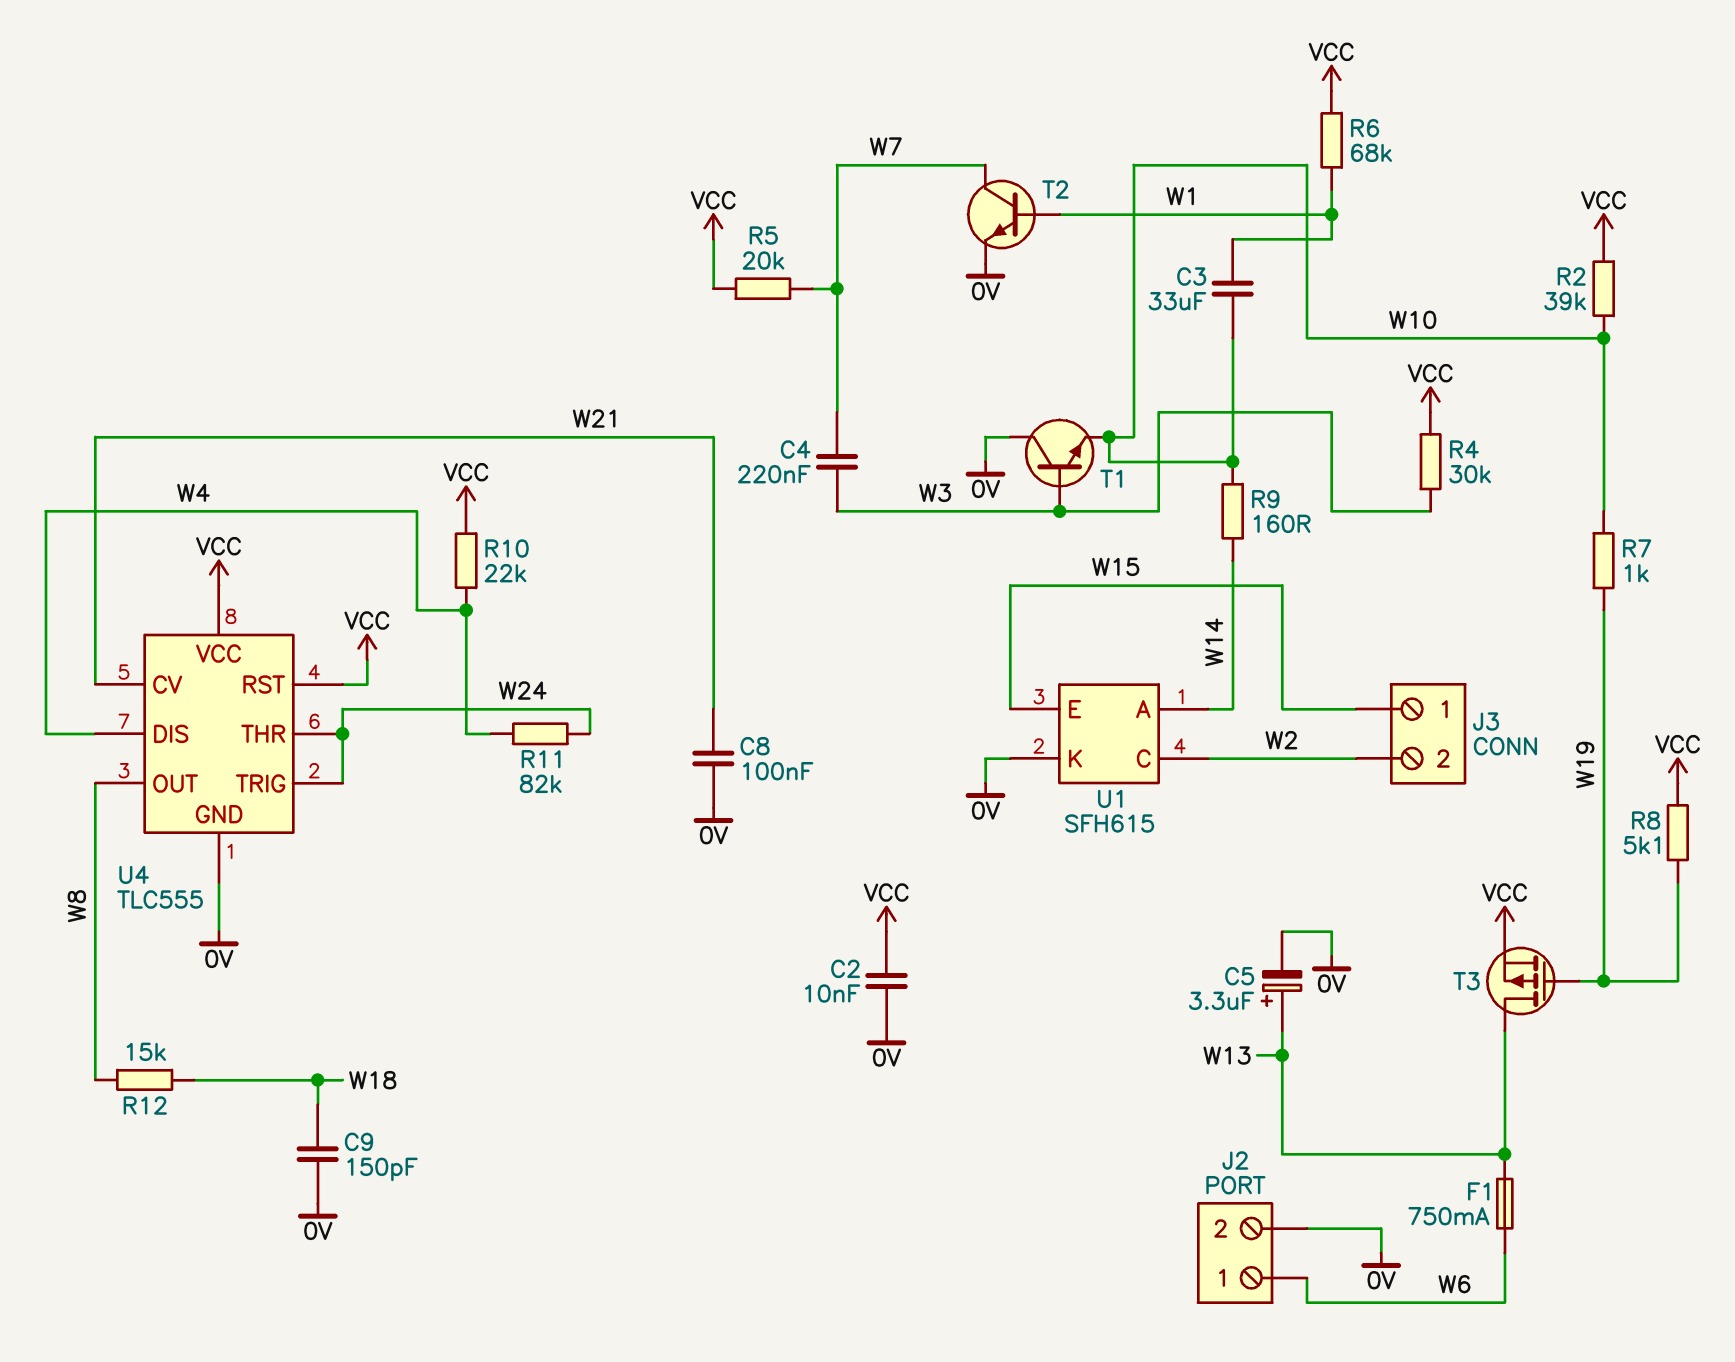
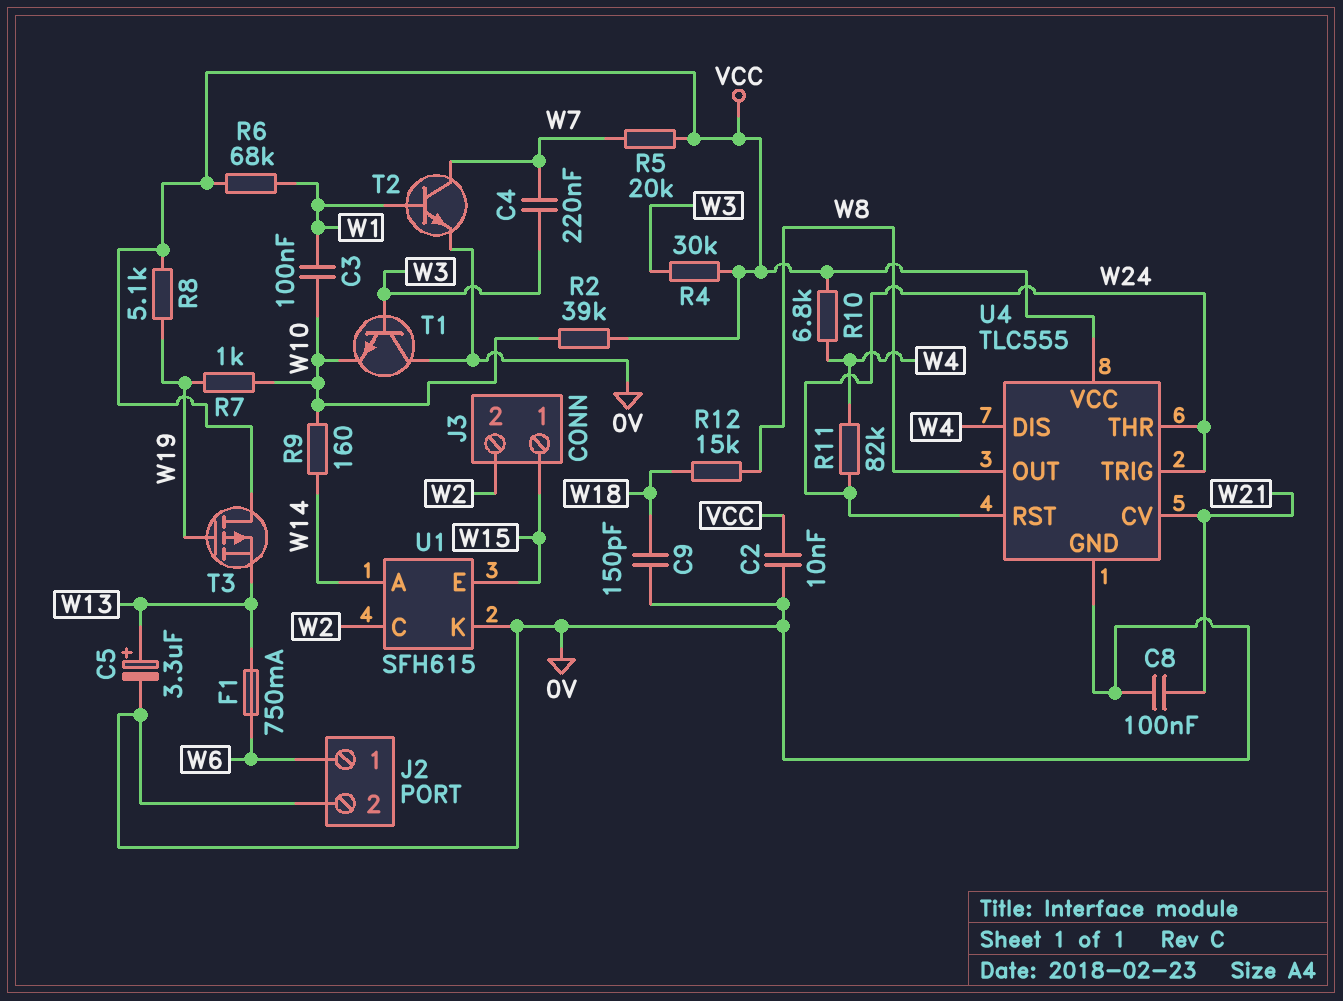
C3: 33uF (W1, W10) -> 100nF (W1, W10)
R10: 22k (VCC, W4) -> 6.8k (VCC, W4)
T3: PMOS (G W19, D W13, S VCC) -> PMOS (G W19, D VCC, S W13)
U4 pin RST: VCC -> W24

